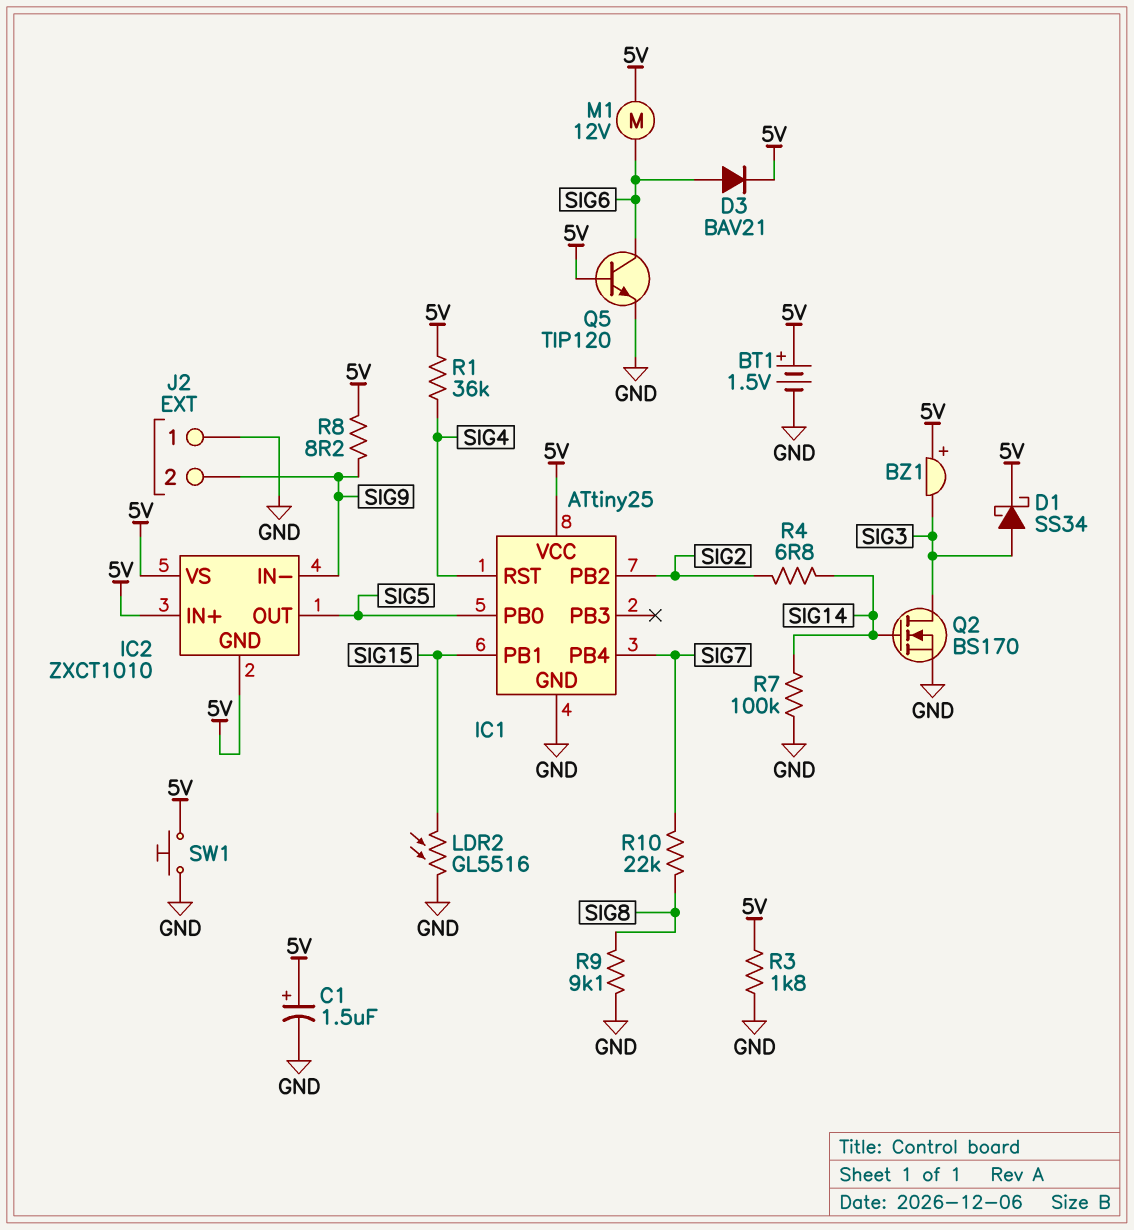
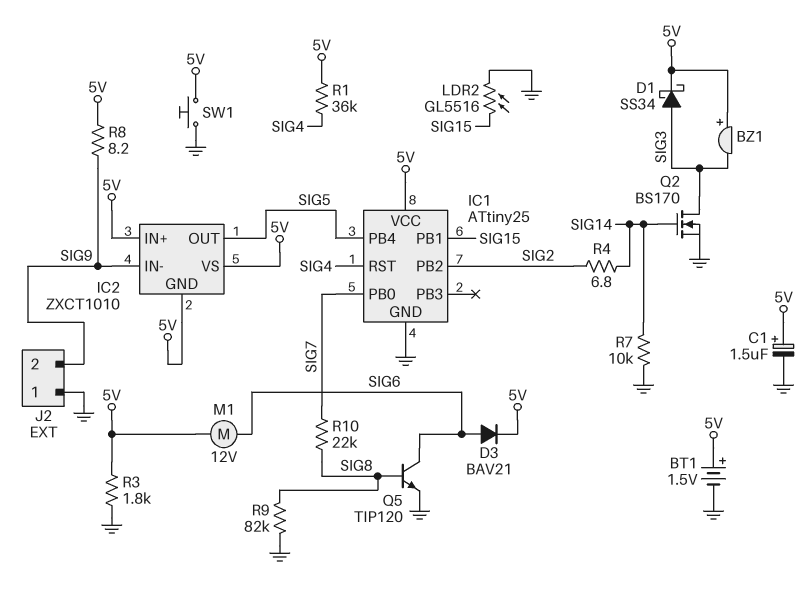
IC1 pin PB0: SIG5 -> SIG7
IC1 pin PB4: SIG7 -> SIG5
Q5: NPN TIP120 (B 5V, C SIG6, E GND) -> NPN TIP120 (B SIG8, C SIG6, E GND)
R7: 100k (GND, SIG14) -> 10k (GND, SIG14)
R9: 9.1k (GND, SIG8) -> 82k (GND, SIG8)

